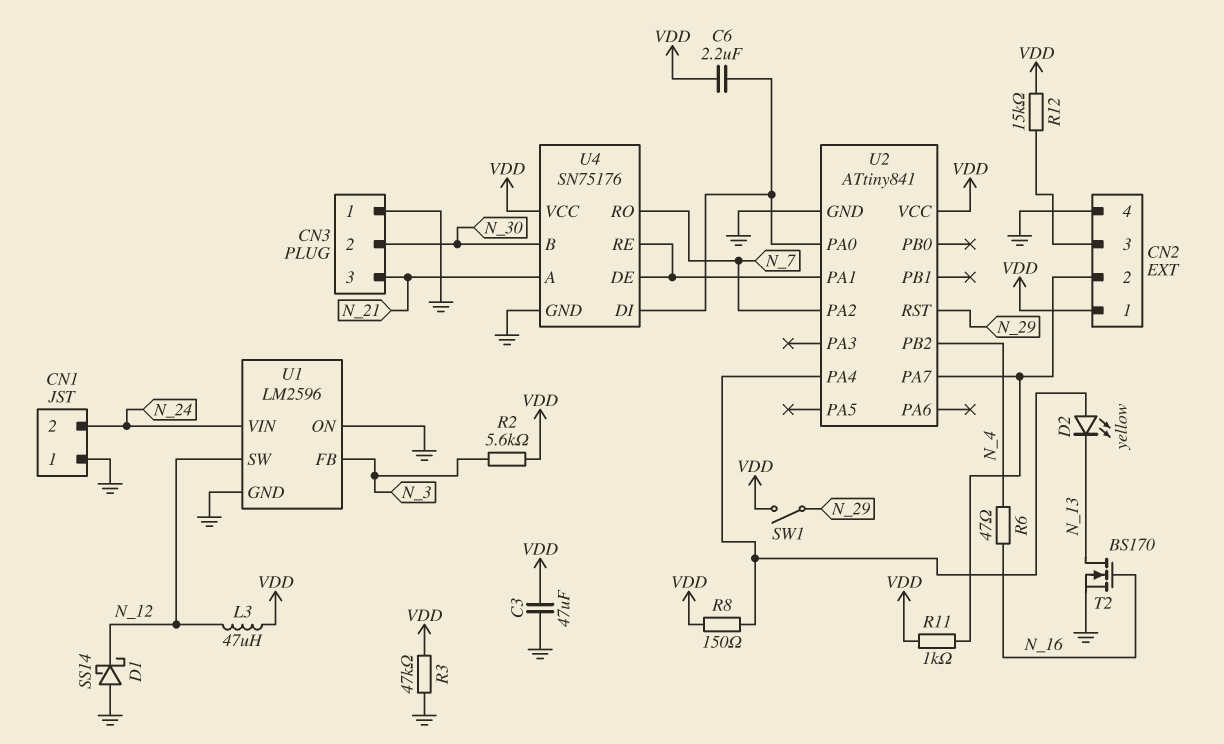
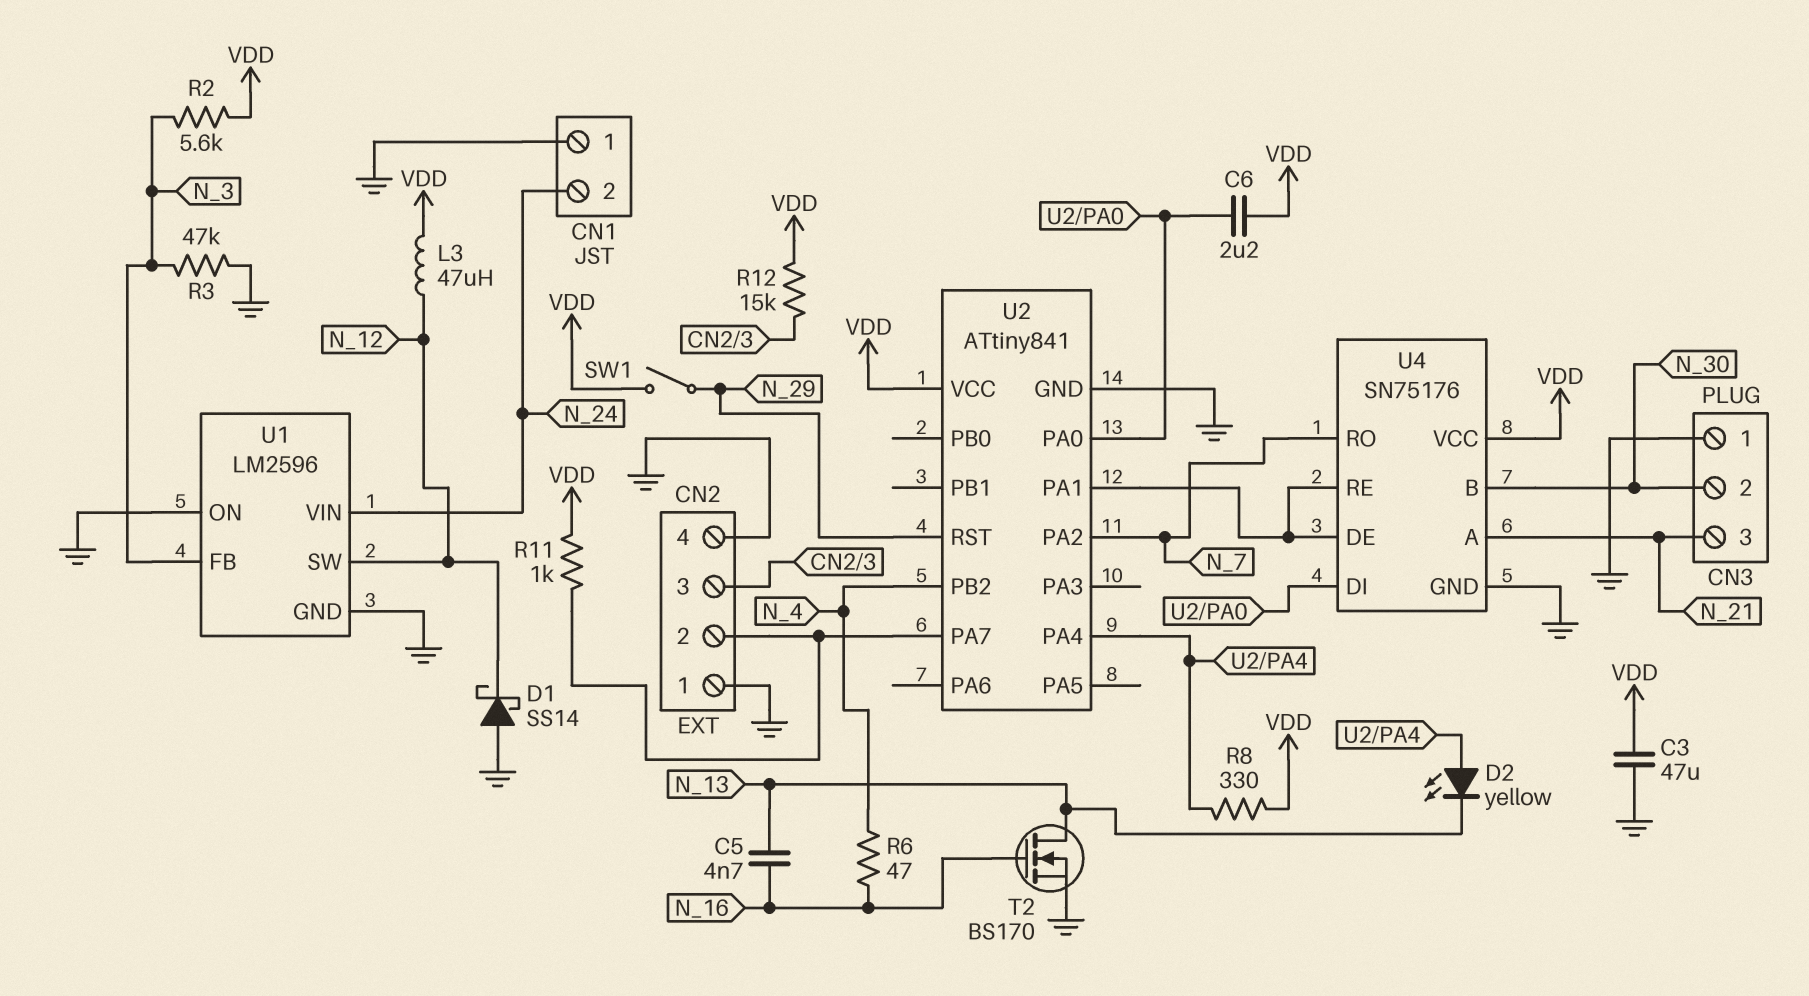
C5: none -> 4.7nF (N_13, N_16)
CN2 pin 1: VDD -> GND
R3: 47k (GND, VDD) -> 47k (GND, N_3)
R8: 150 (U2/PA4, VDD) -> 330 (U2/PA4, VDD)

